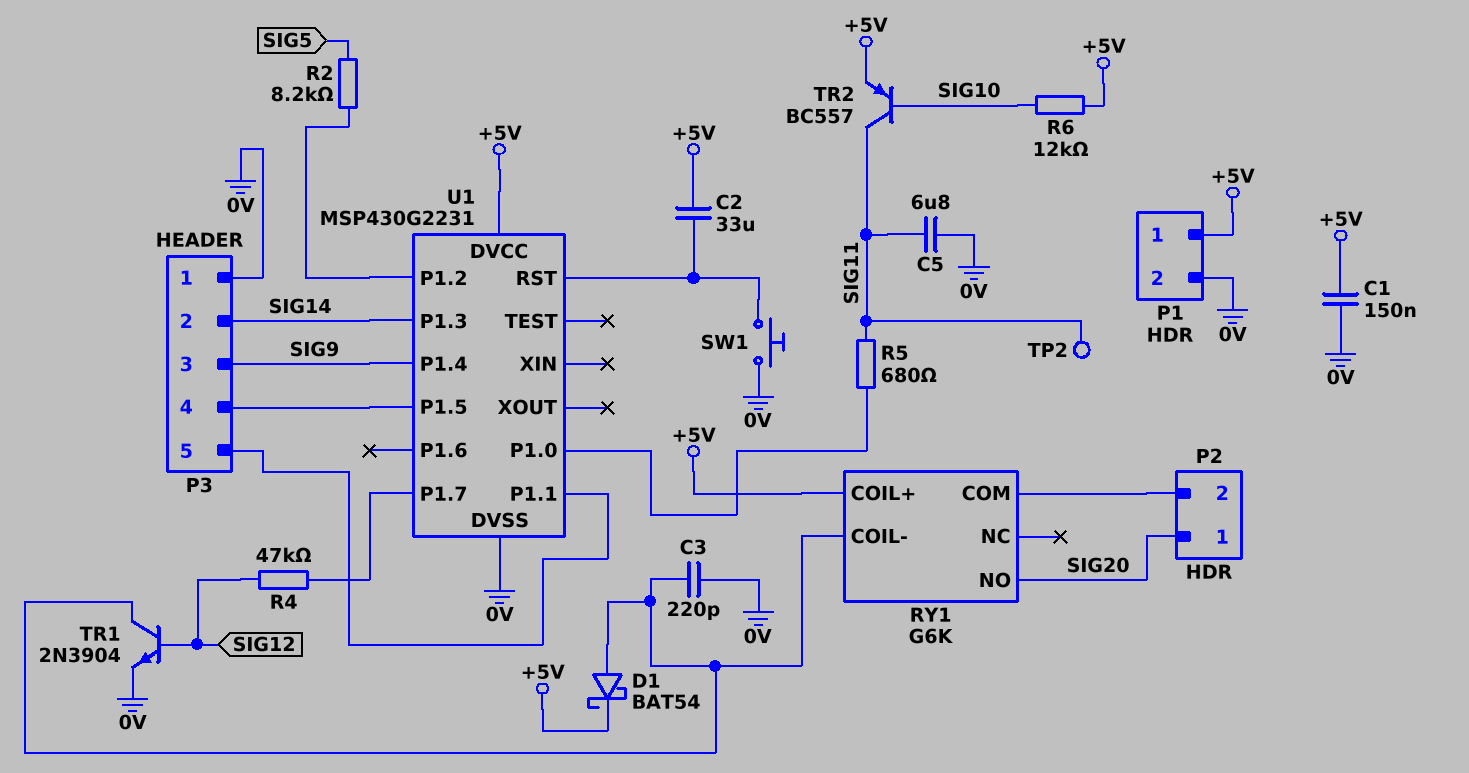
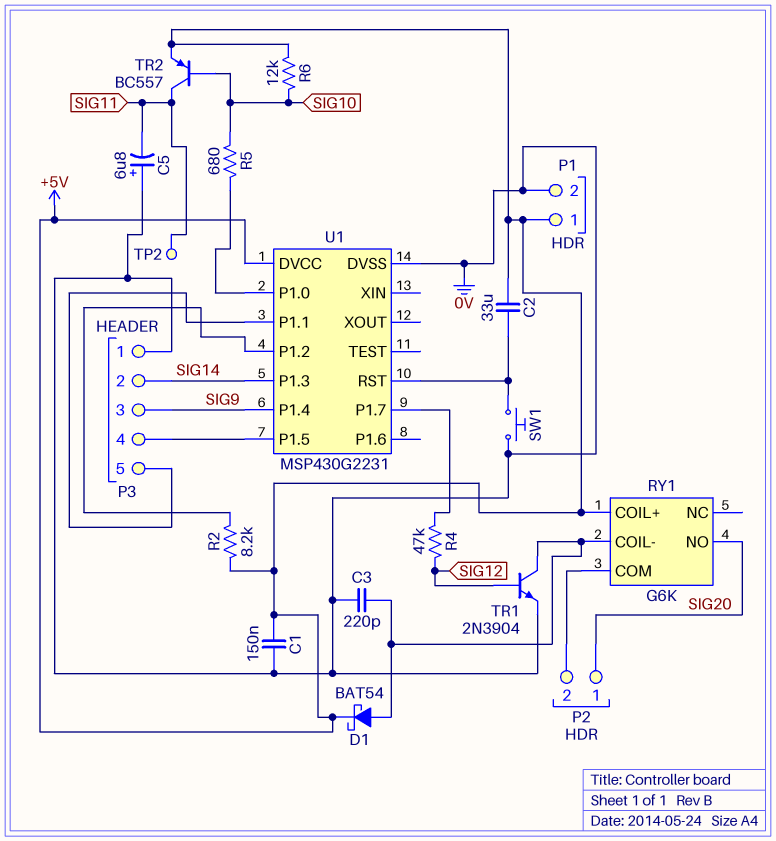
C5: 6.8uF (0V, SIG11) -> 6.8uF (plus 0V, minus SIG11)
R2: 8.2k (SIG5, U1/P1.2) -> 8.2k (+5V, U1/P1.2)
R5: 680 (SIG11, U1/P1.0) -> 680 (SIG10, U1/P1.0)

